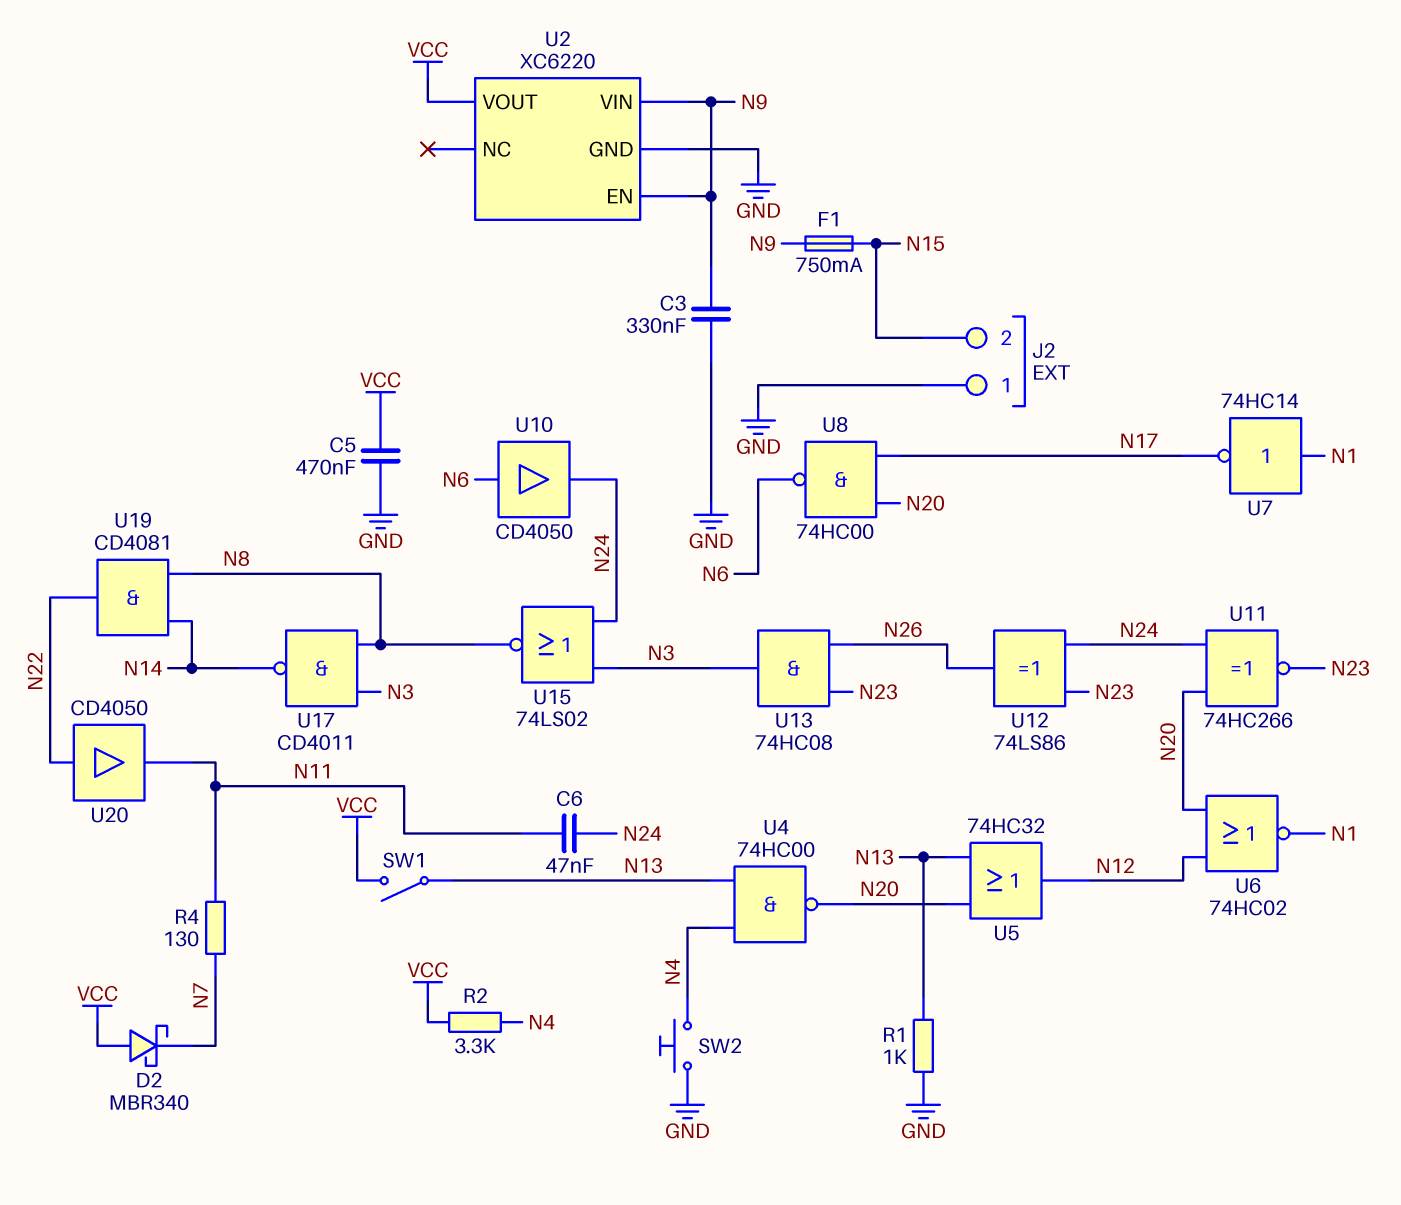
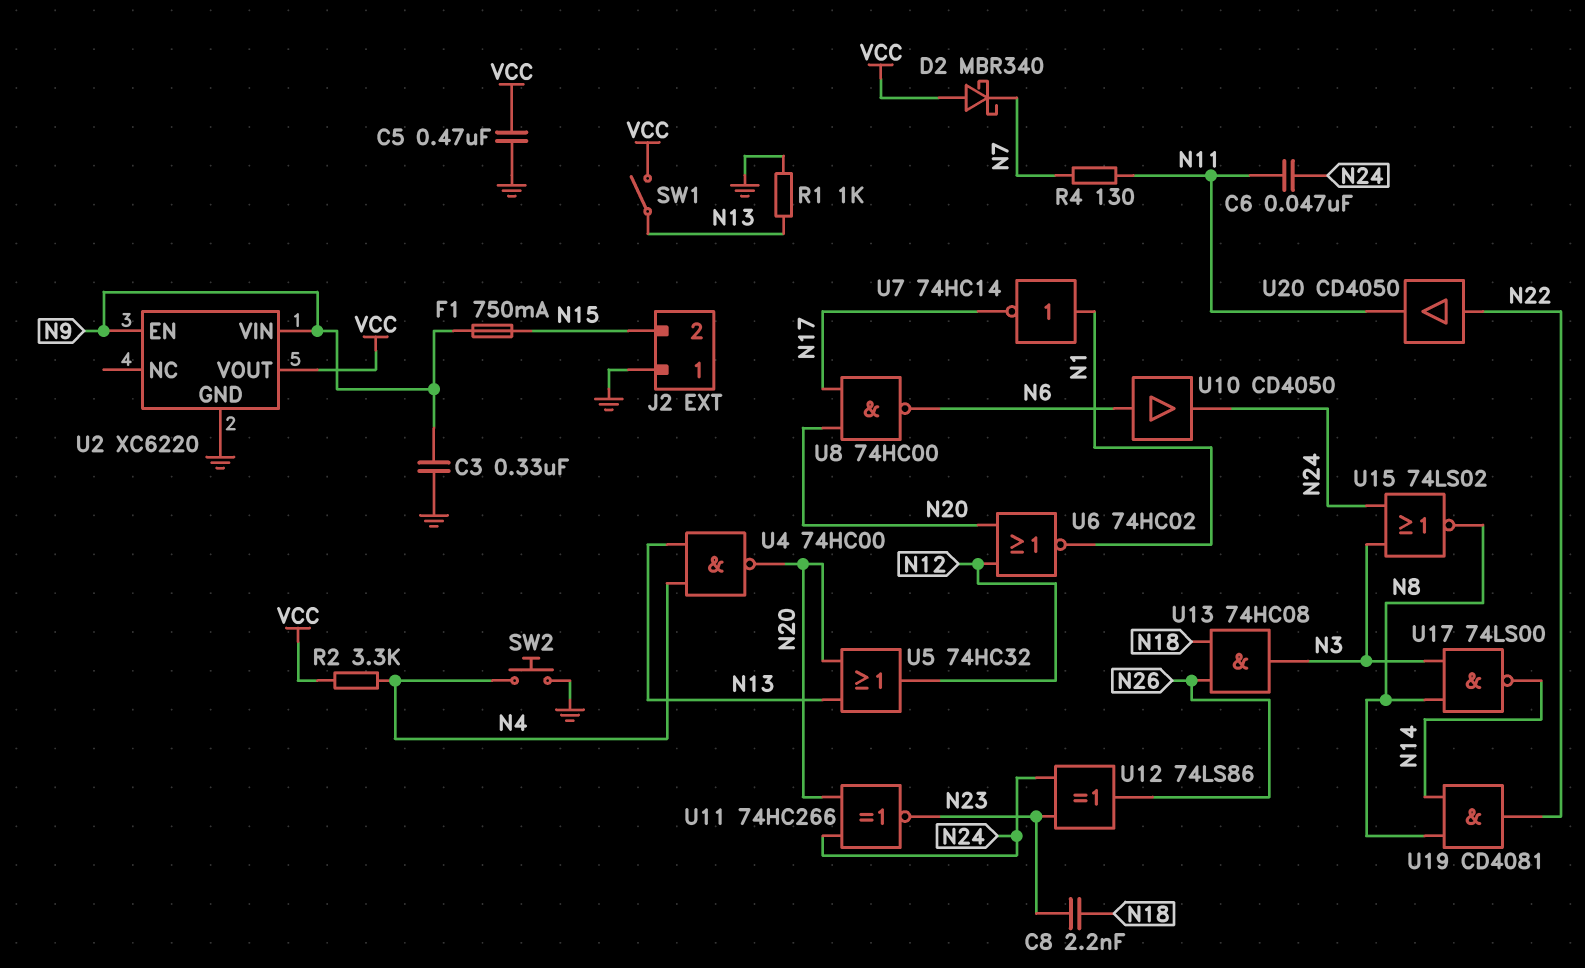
C8: none -> 2.2nF (N18, N23)
U13: AND 74HC08 (in N23, in N26, out N3) -> AND 74HC08 (in N18, in N26, out N3)
U17: NAND CD4011 (in N3, in N8, out N14) -> NAND 74LS00 (in N3, in N8, out N14)

